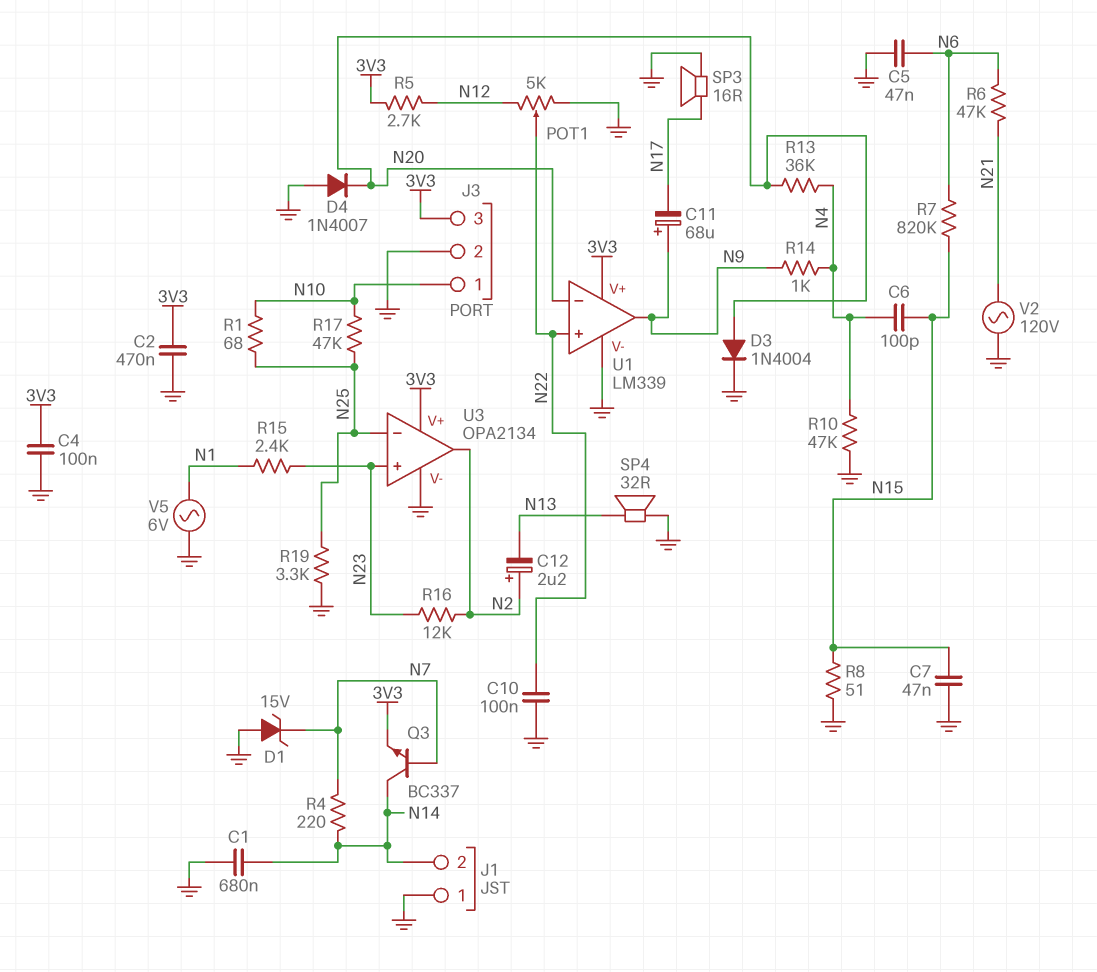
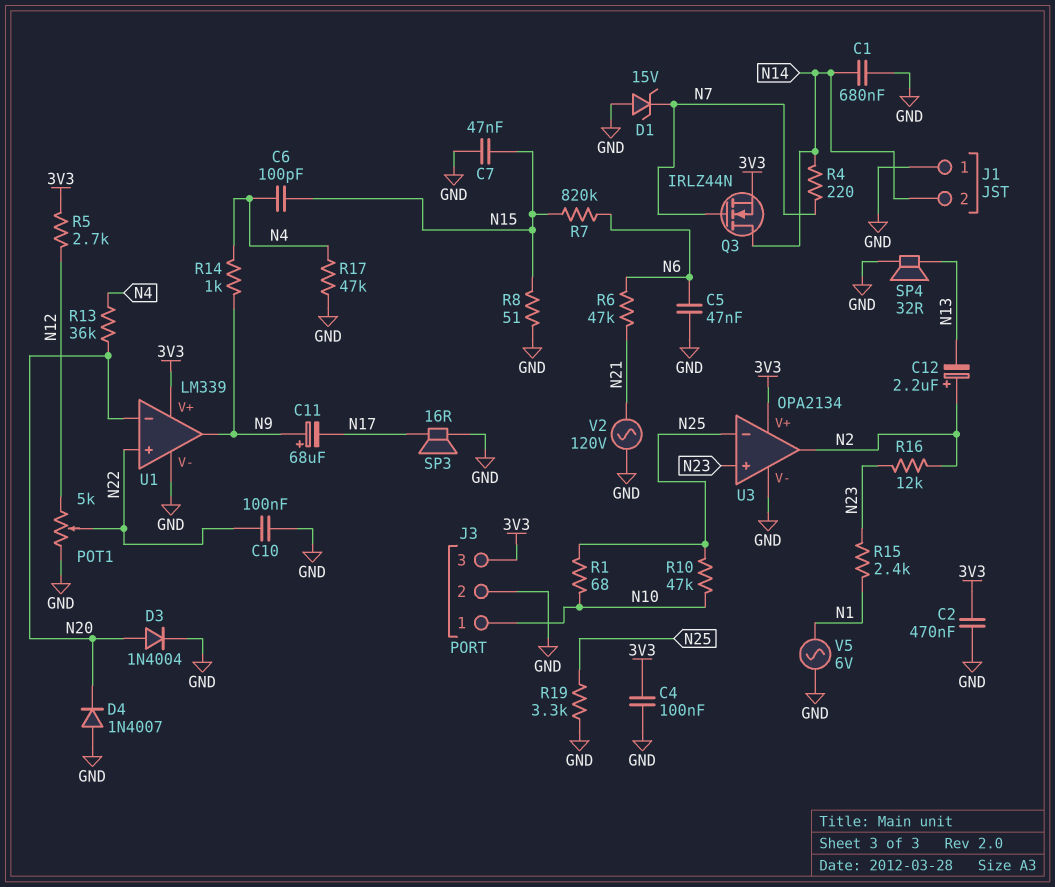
Q3: NPN BC337 (B N7, C N14, E 3V3) -> NMOS IRLZ44N (G N7, D N14, S 3V3)
R10: 47k (GND, N4) -> 47k (N10, N25)
R17: 47k (N10, N25) -> 47k (GND, N4)

